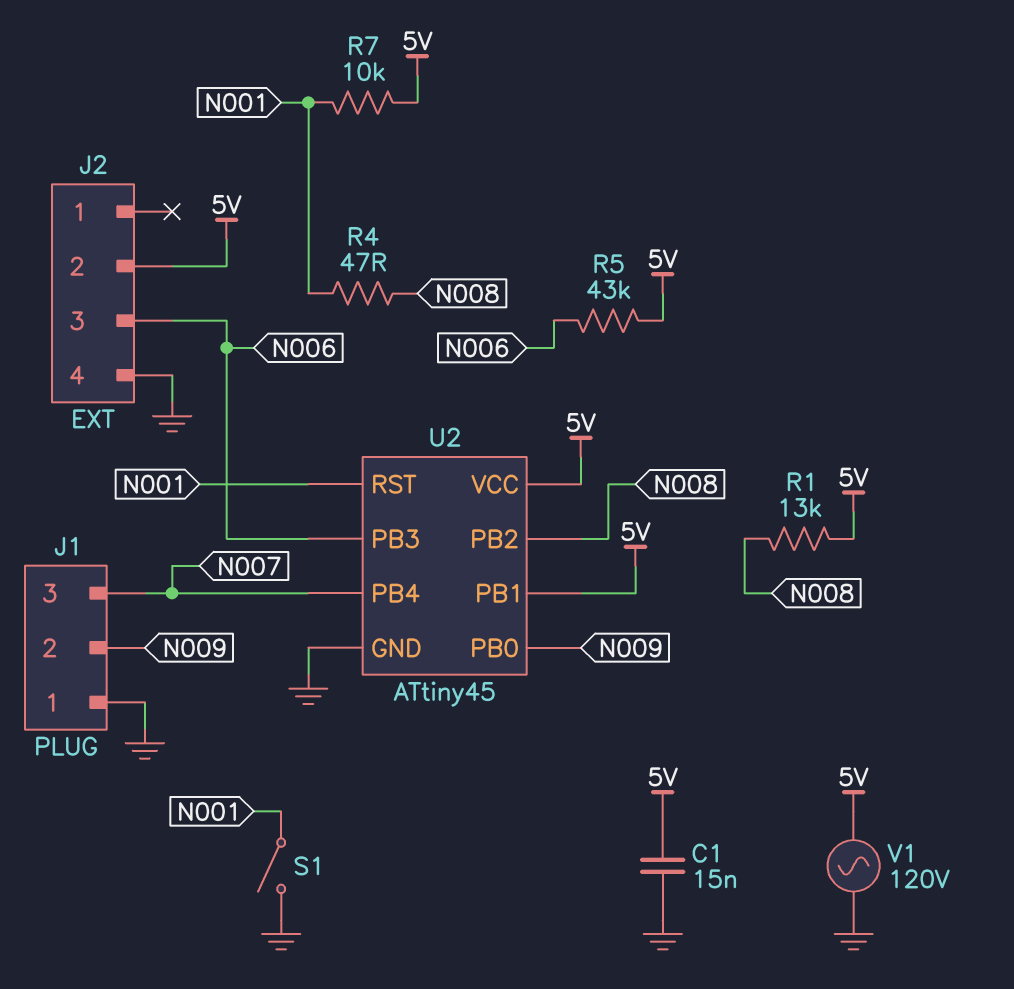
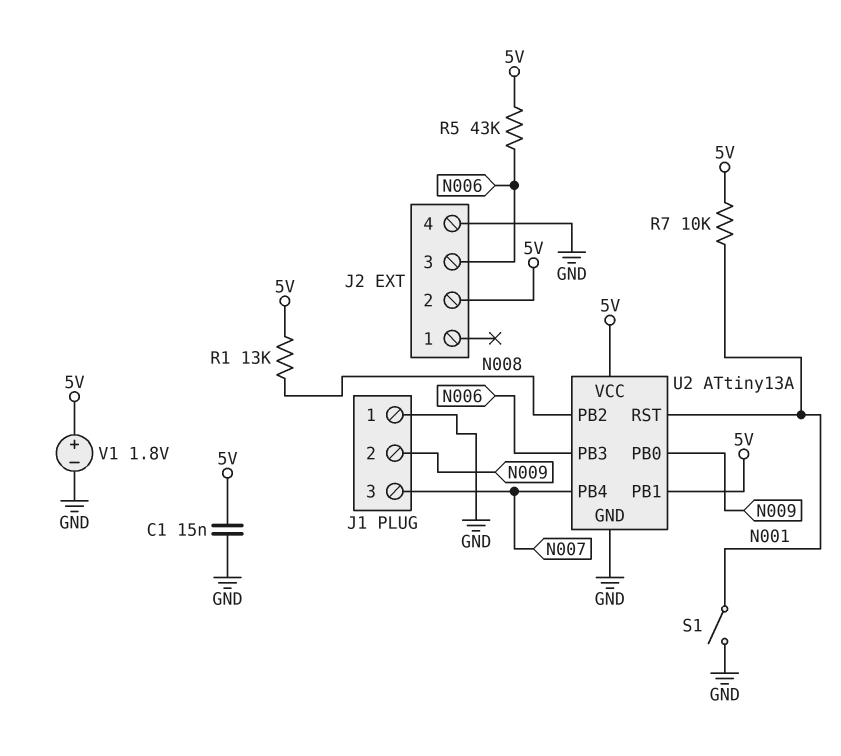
R4: 47 (N001, N008) -> none
U2: ATtiny45 -> ATtiny13A
V1: AC 120V (5V, GND) -> 1.8V (plus 5V, minus GND)

